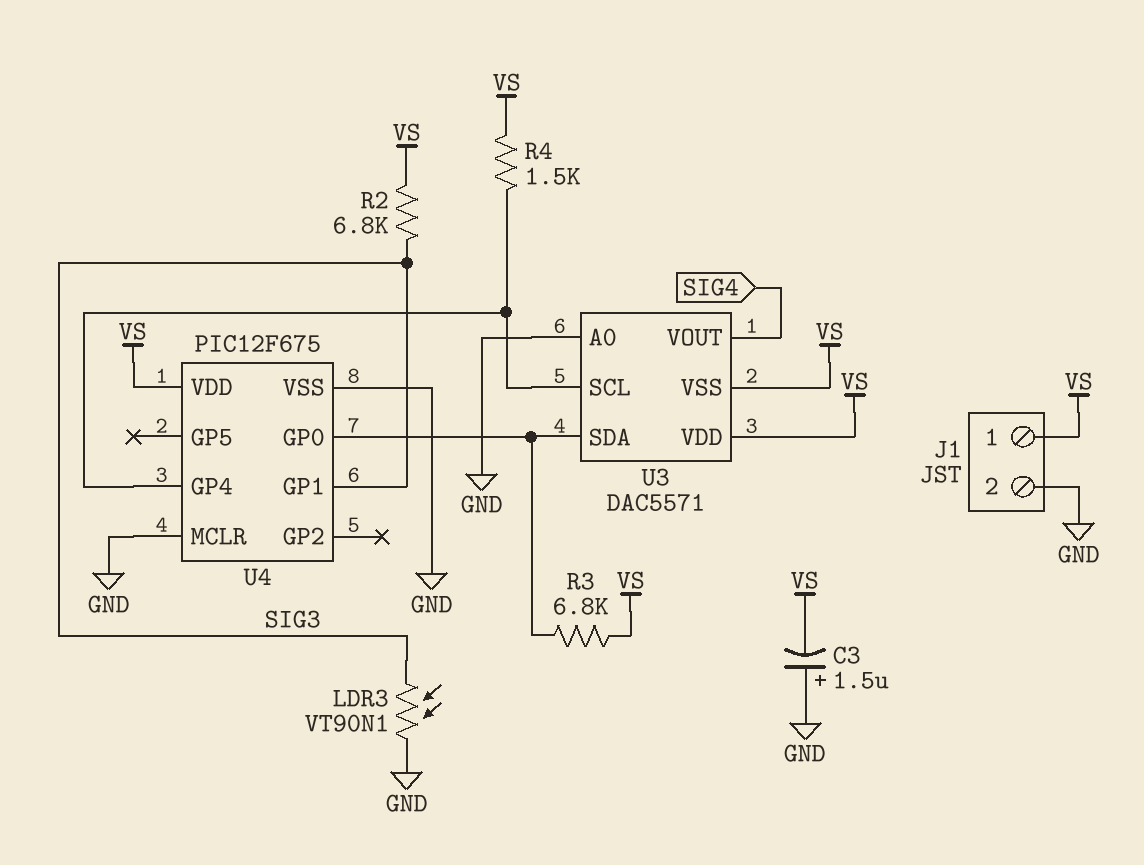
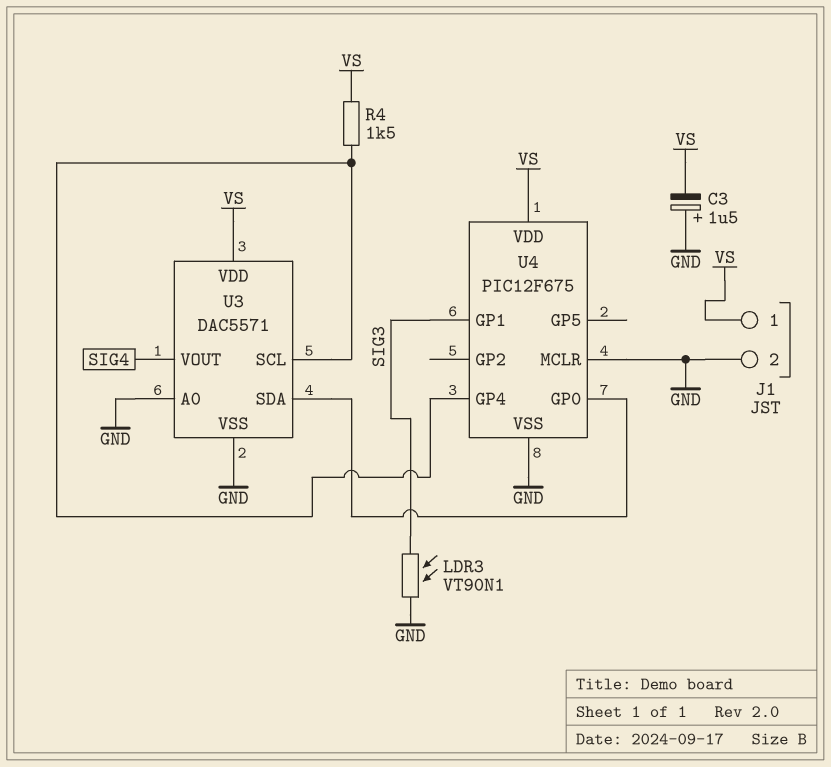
R2: 6.8k (SIG3, VS) -> none
R3: 6.8k (U3/SDA, VS) -> none
U3 pin VSS: VS -> GND

